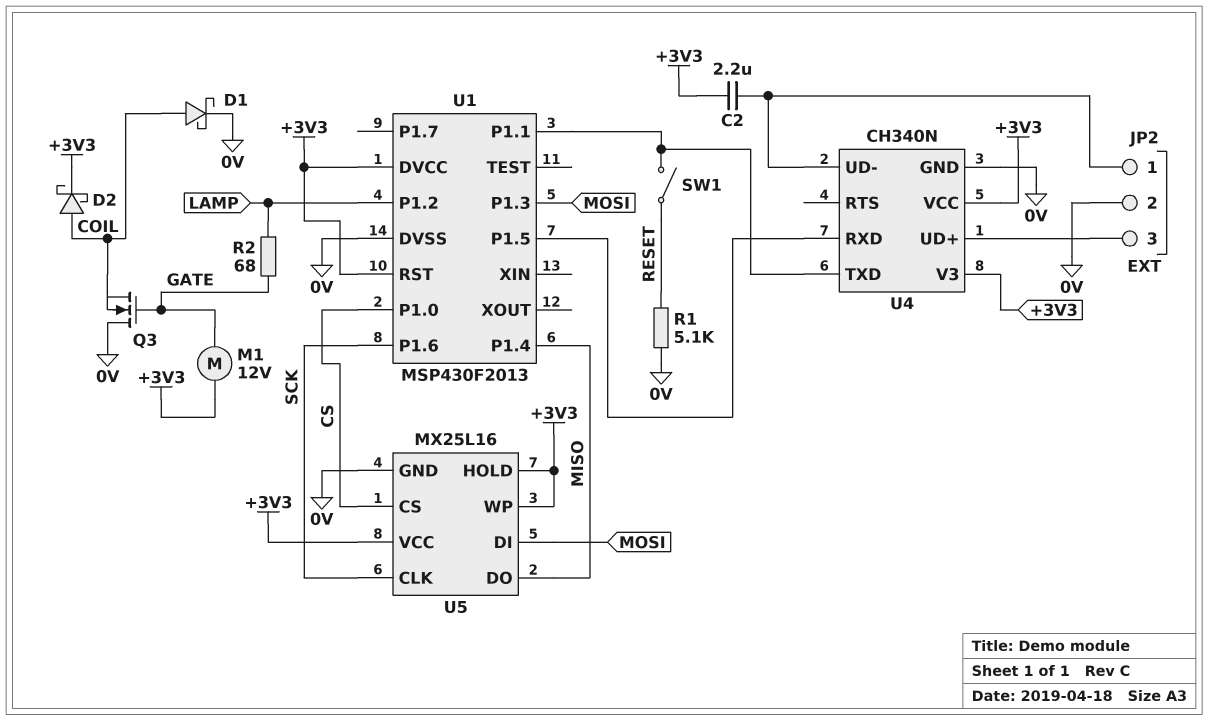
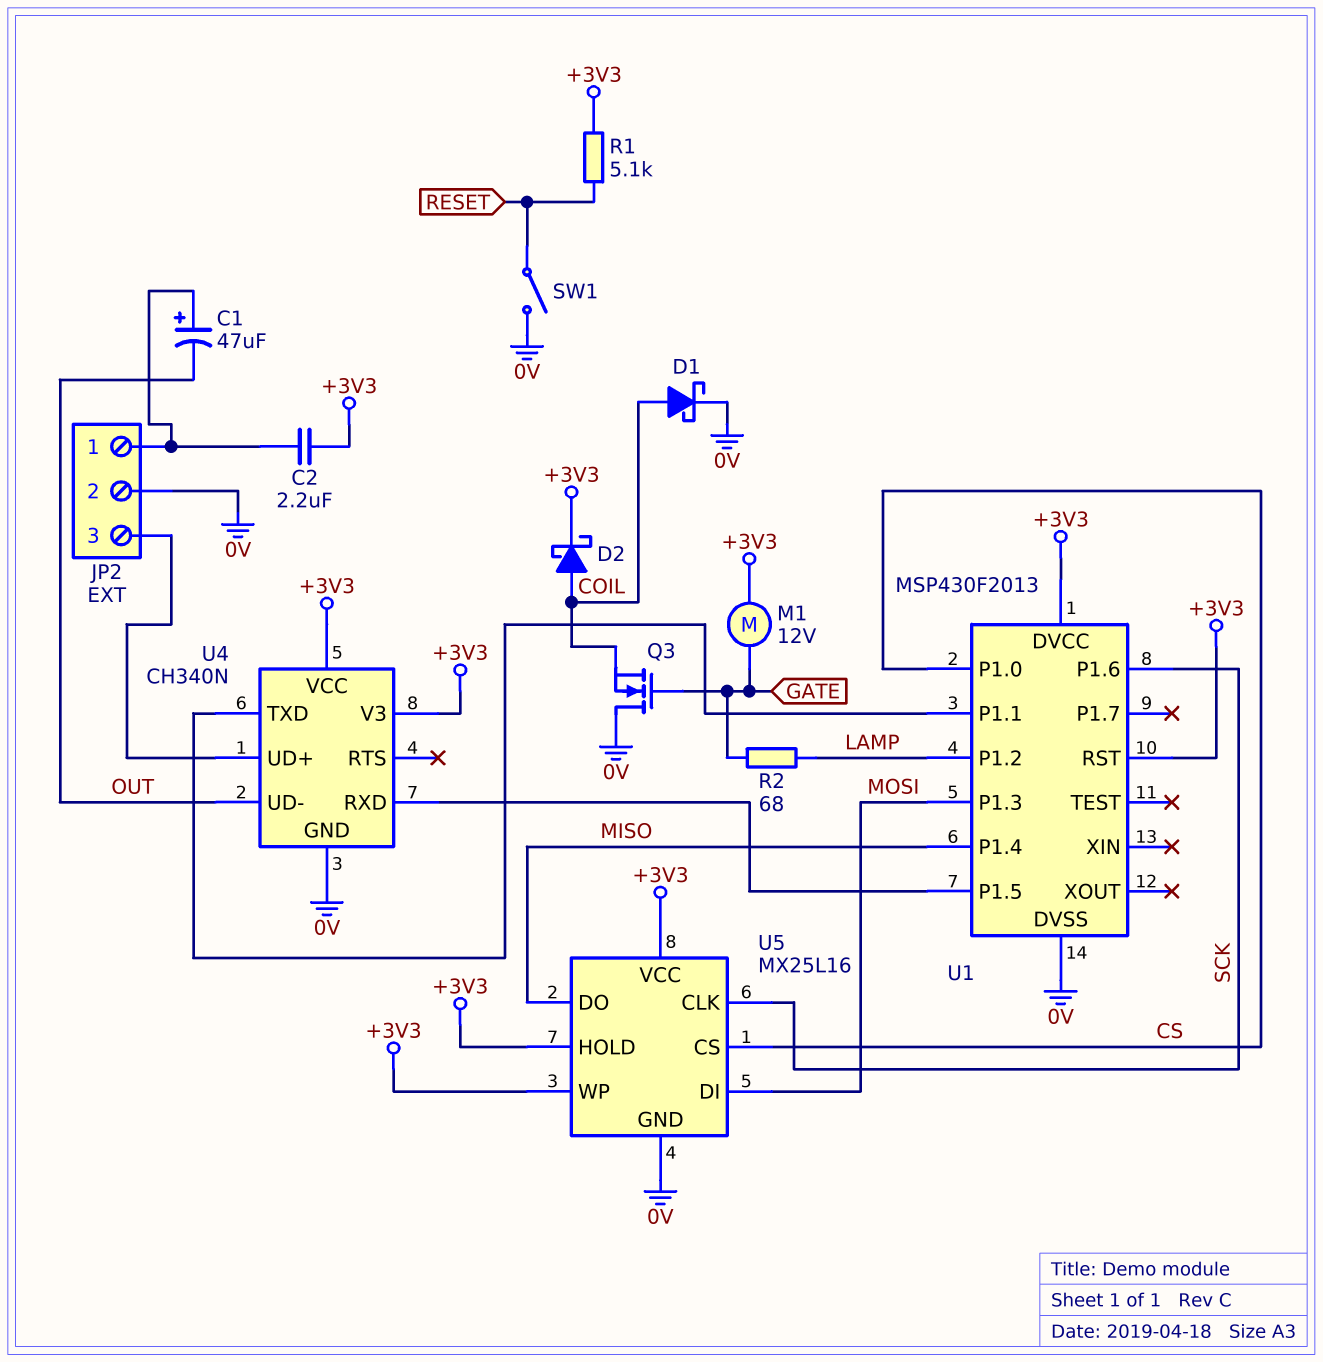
C1: none -> 47uF (plus JP2/1, minus OUT)
R1: 5.1k (0V, RESET) -> 5.1k (+3V3, RESET)
SW1: switch (RESET, U1/P1.1) -> switch (0V, RESET)
U4 pin UD-: JP2/1 -> OUT

